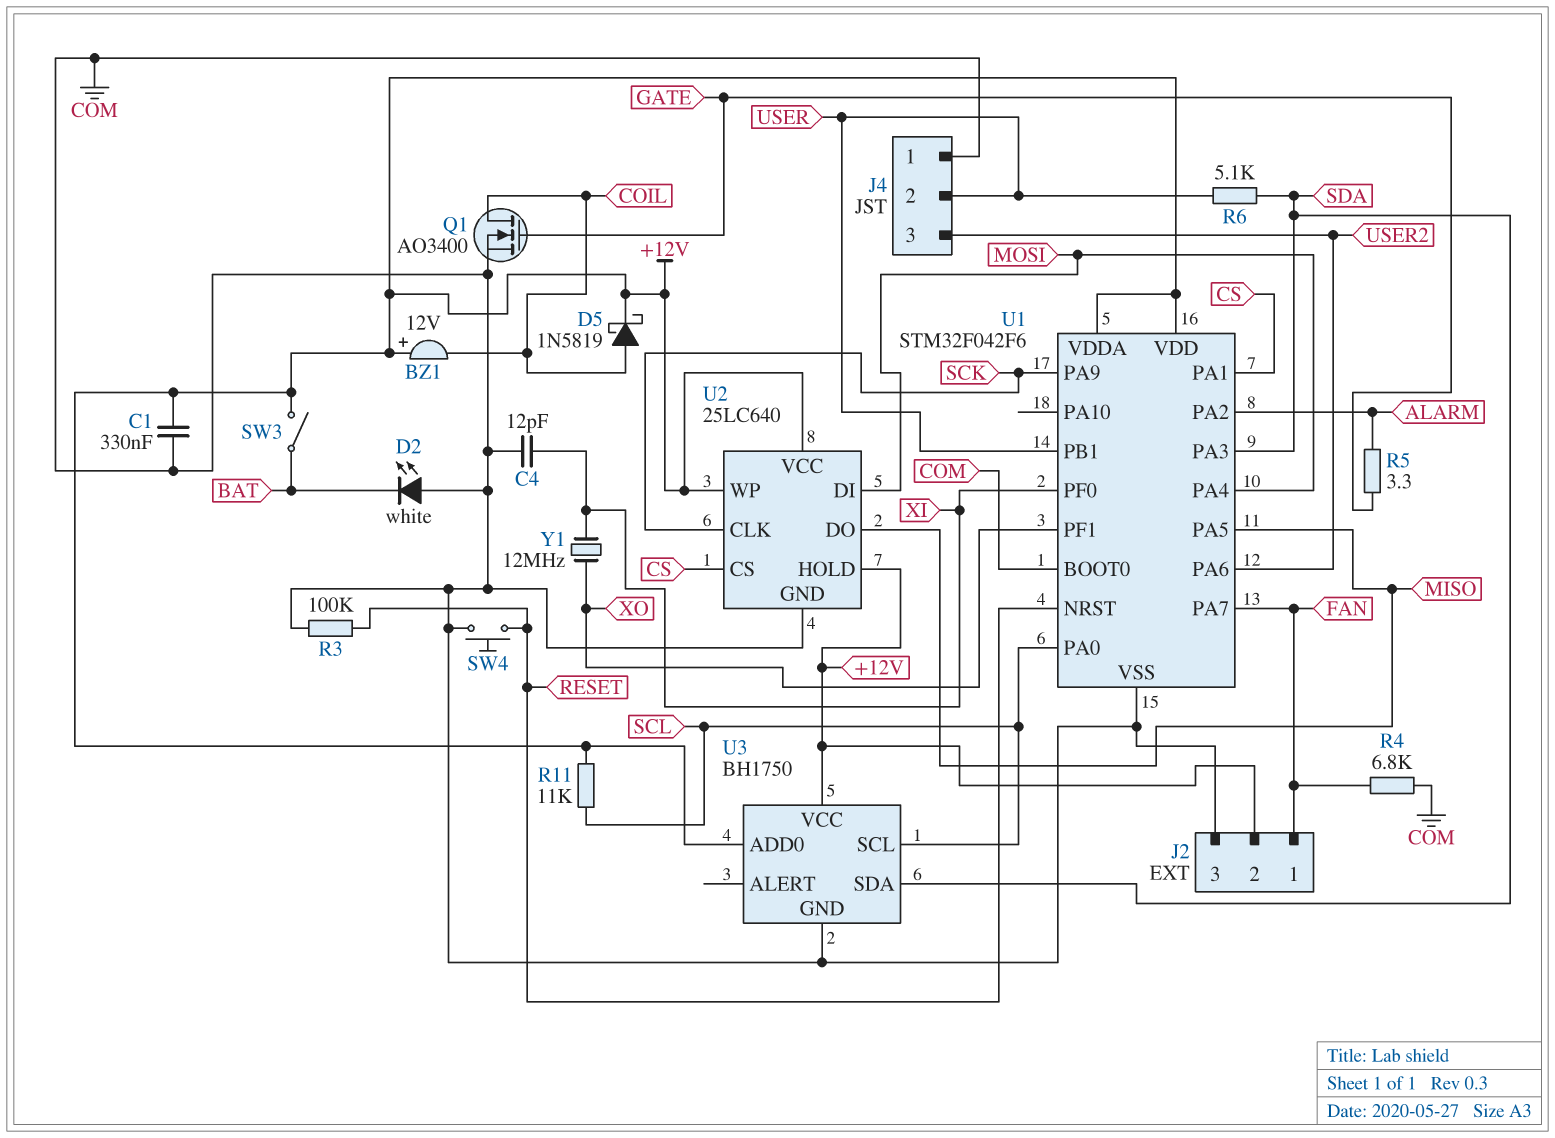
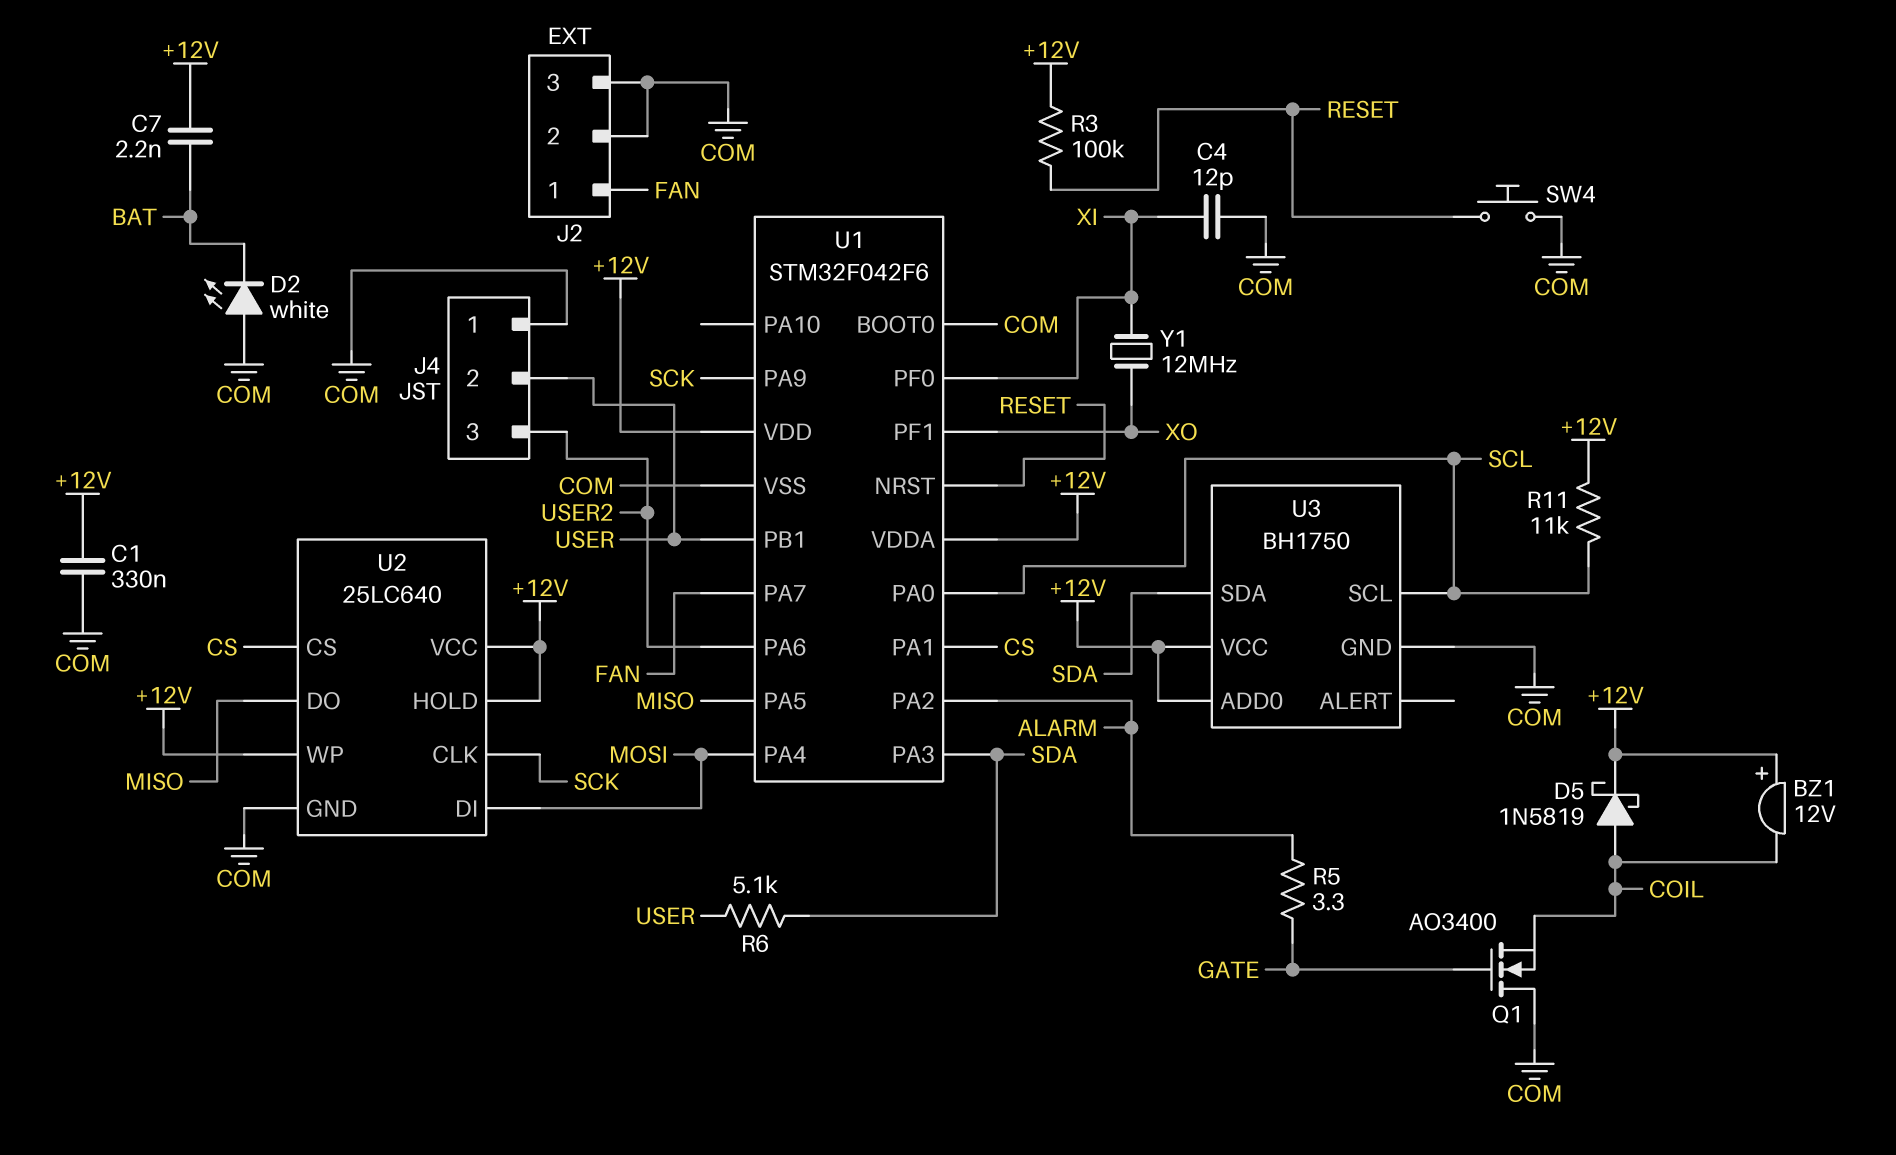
C7: none -> 2.2nF (+12V, BAT)
J2 pin 2: +12V -> COM
Q1: NMOS AO3400 (G GATE, D COIL, S COM) -> NMOS AO3400 (G GATE, D COM, S COIL)
R3: 100k (COM, RESET) -> 100k (+12V, RESET)
R4: 6.8k (COM, FAN) -> none
SW3: switch (+12V, BAT) -> none

